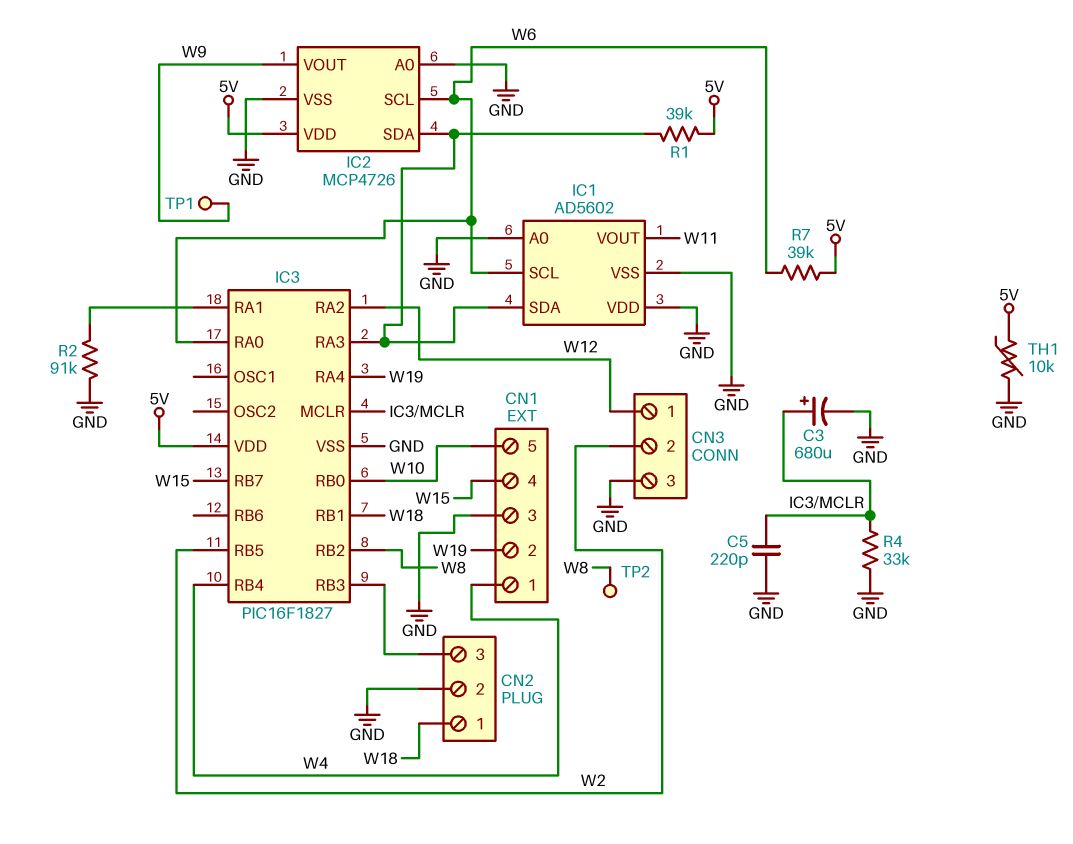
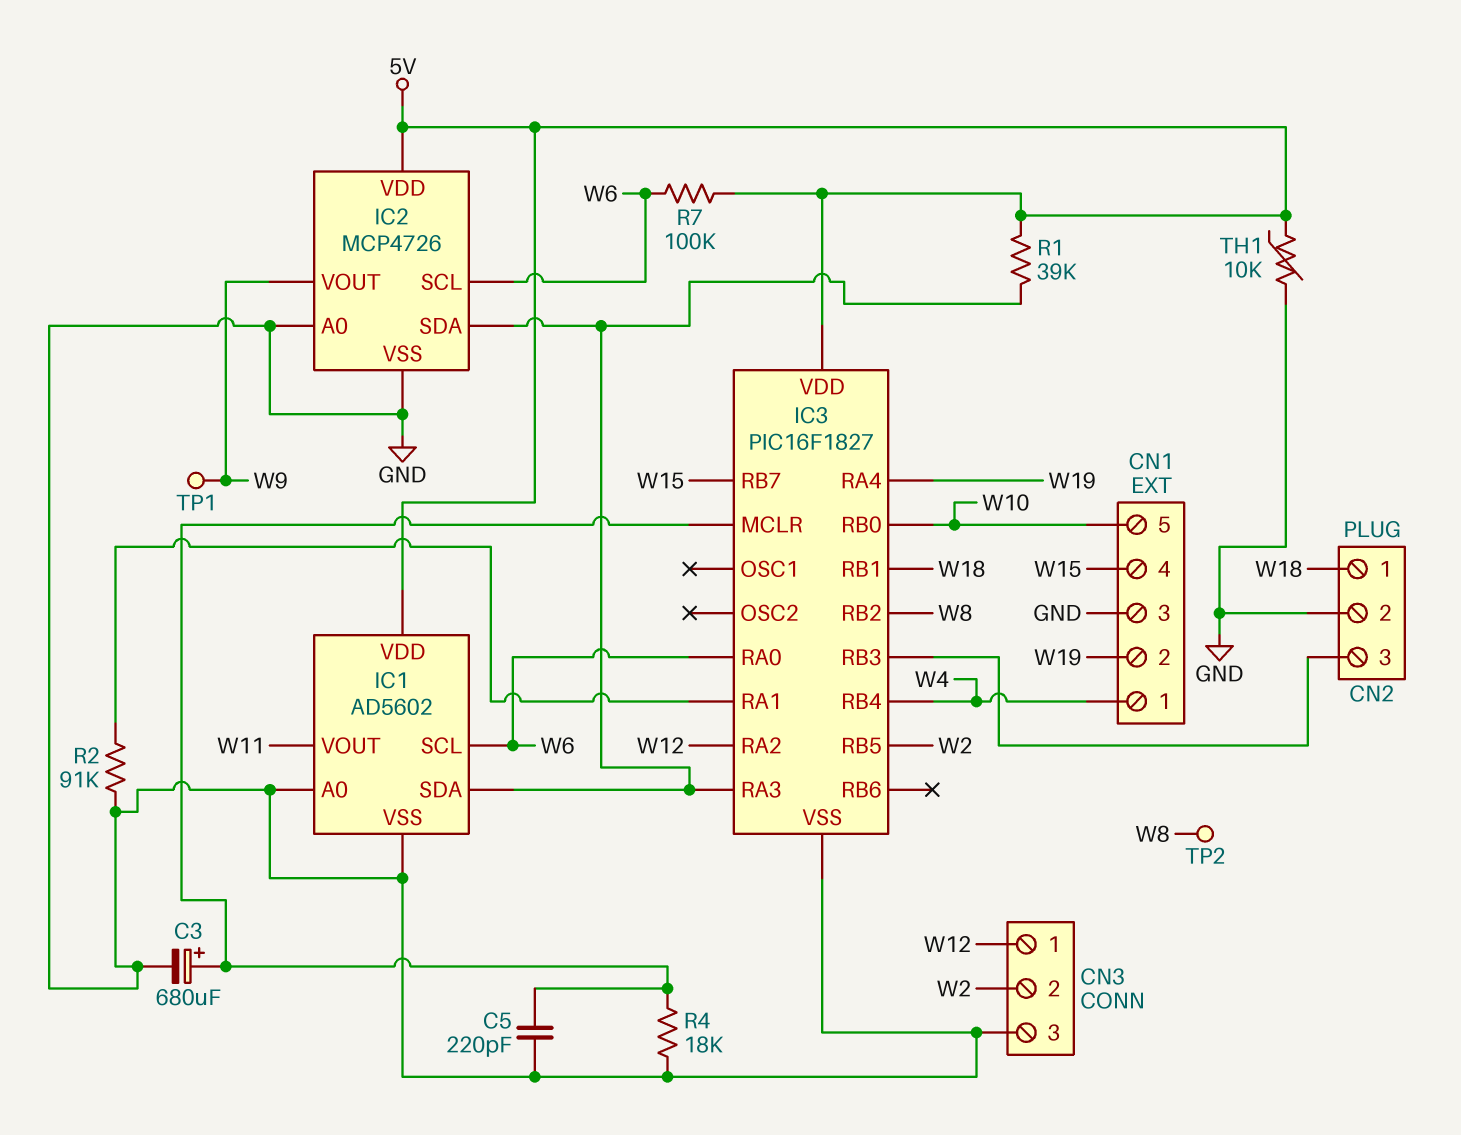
IC1 pin VDD: GND -> 5V
R4: 33k (GND, IC3/MCLR) -> 18k (GND, IC3/MCLR)
R7: 39k (5V, W6) -> 100k (5V, W6)

